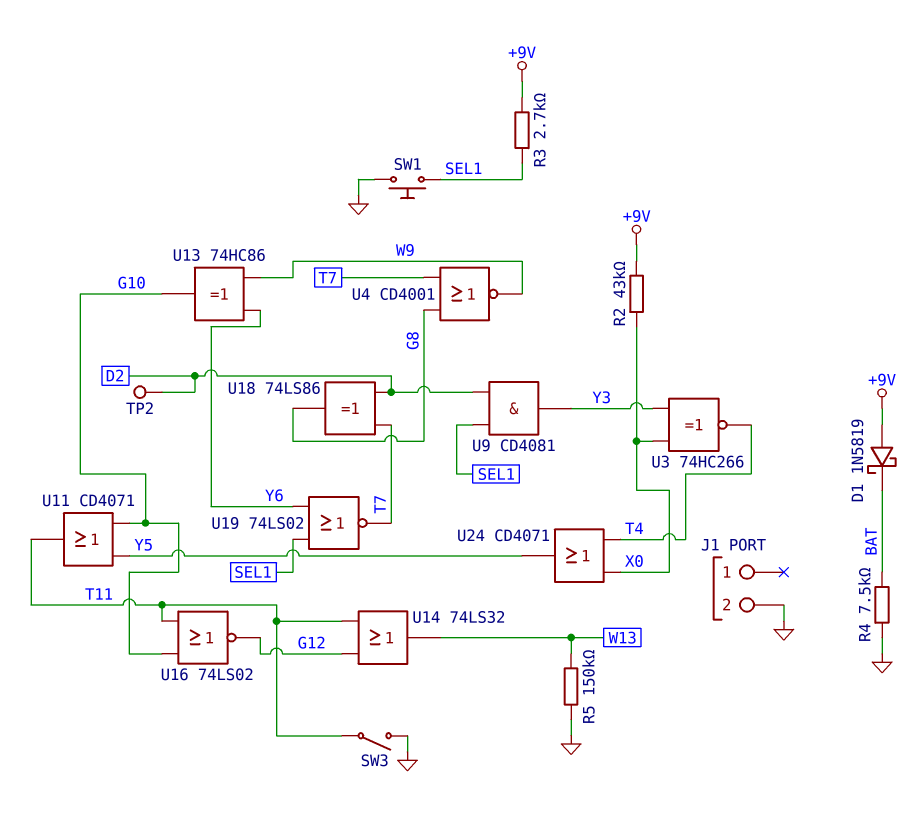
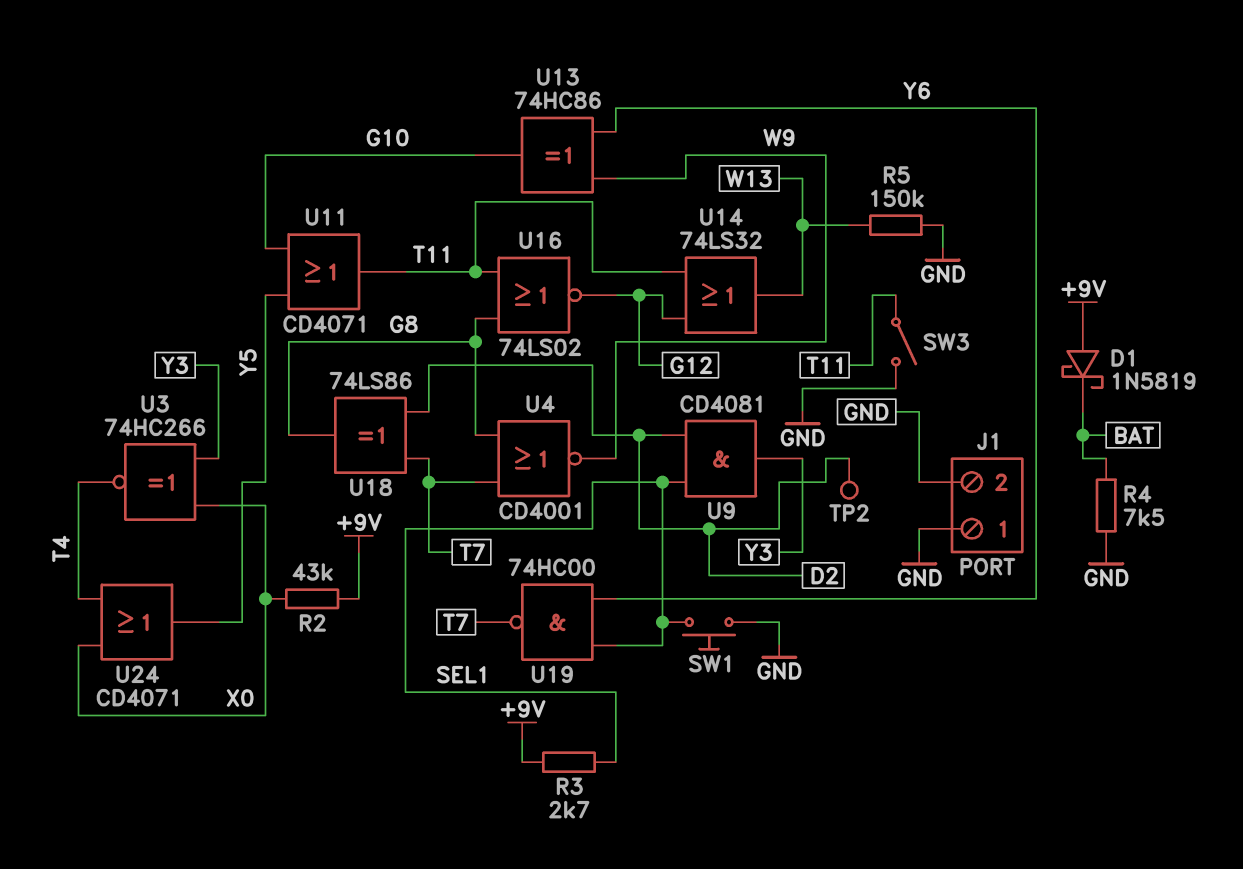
J1 pin 1: none -> GND
U16: NOR 74LS02 (in G10, in T11, out G12) -> NOR 74LS02 (in G8, in T11, out G12)
U19: NOR 74LS02 (in SEL1, in Y6, out T7) -> NAND 74HC00 (in SEL1, in Y6, out T7)

